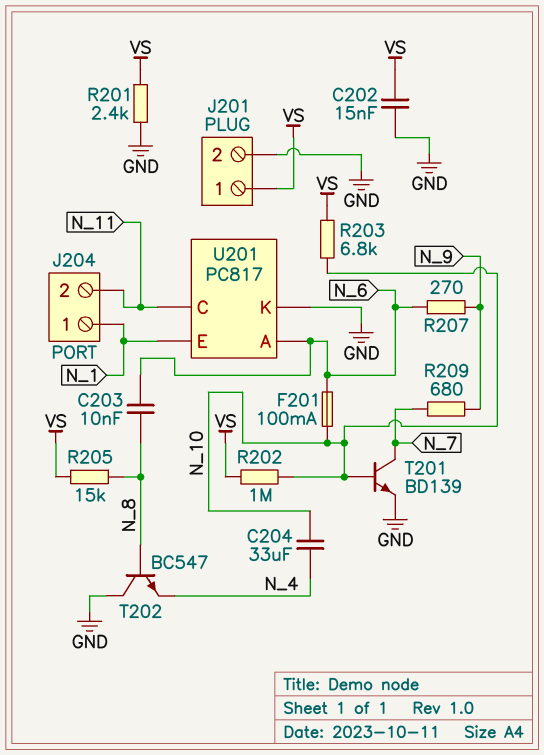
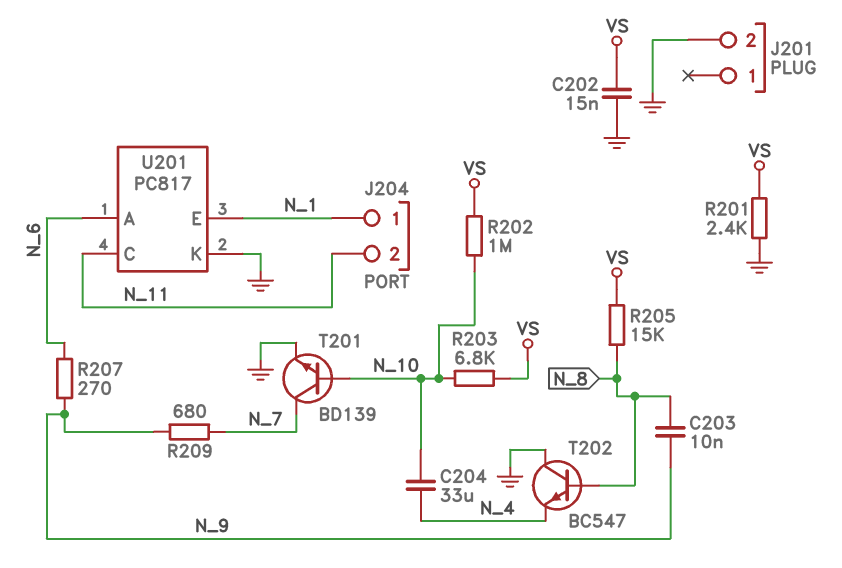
C203: 10nF (N_6, N_8) -> 10nF (N_8, N_9)
F201: 100mA (N_6, N_10) -> none
J201 pin 1: VS -> none

